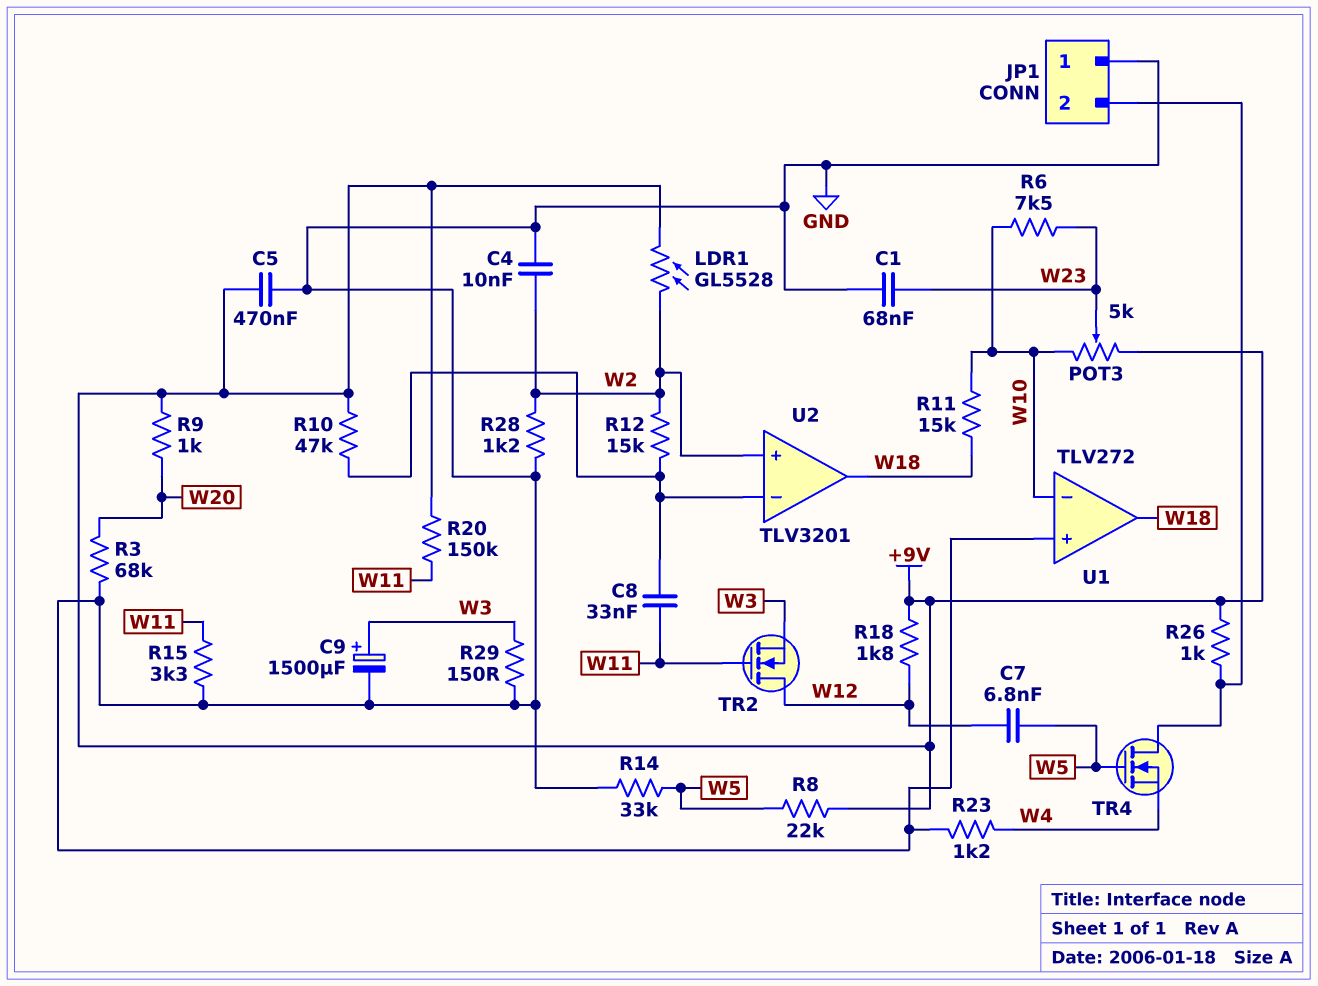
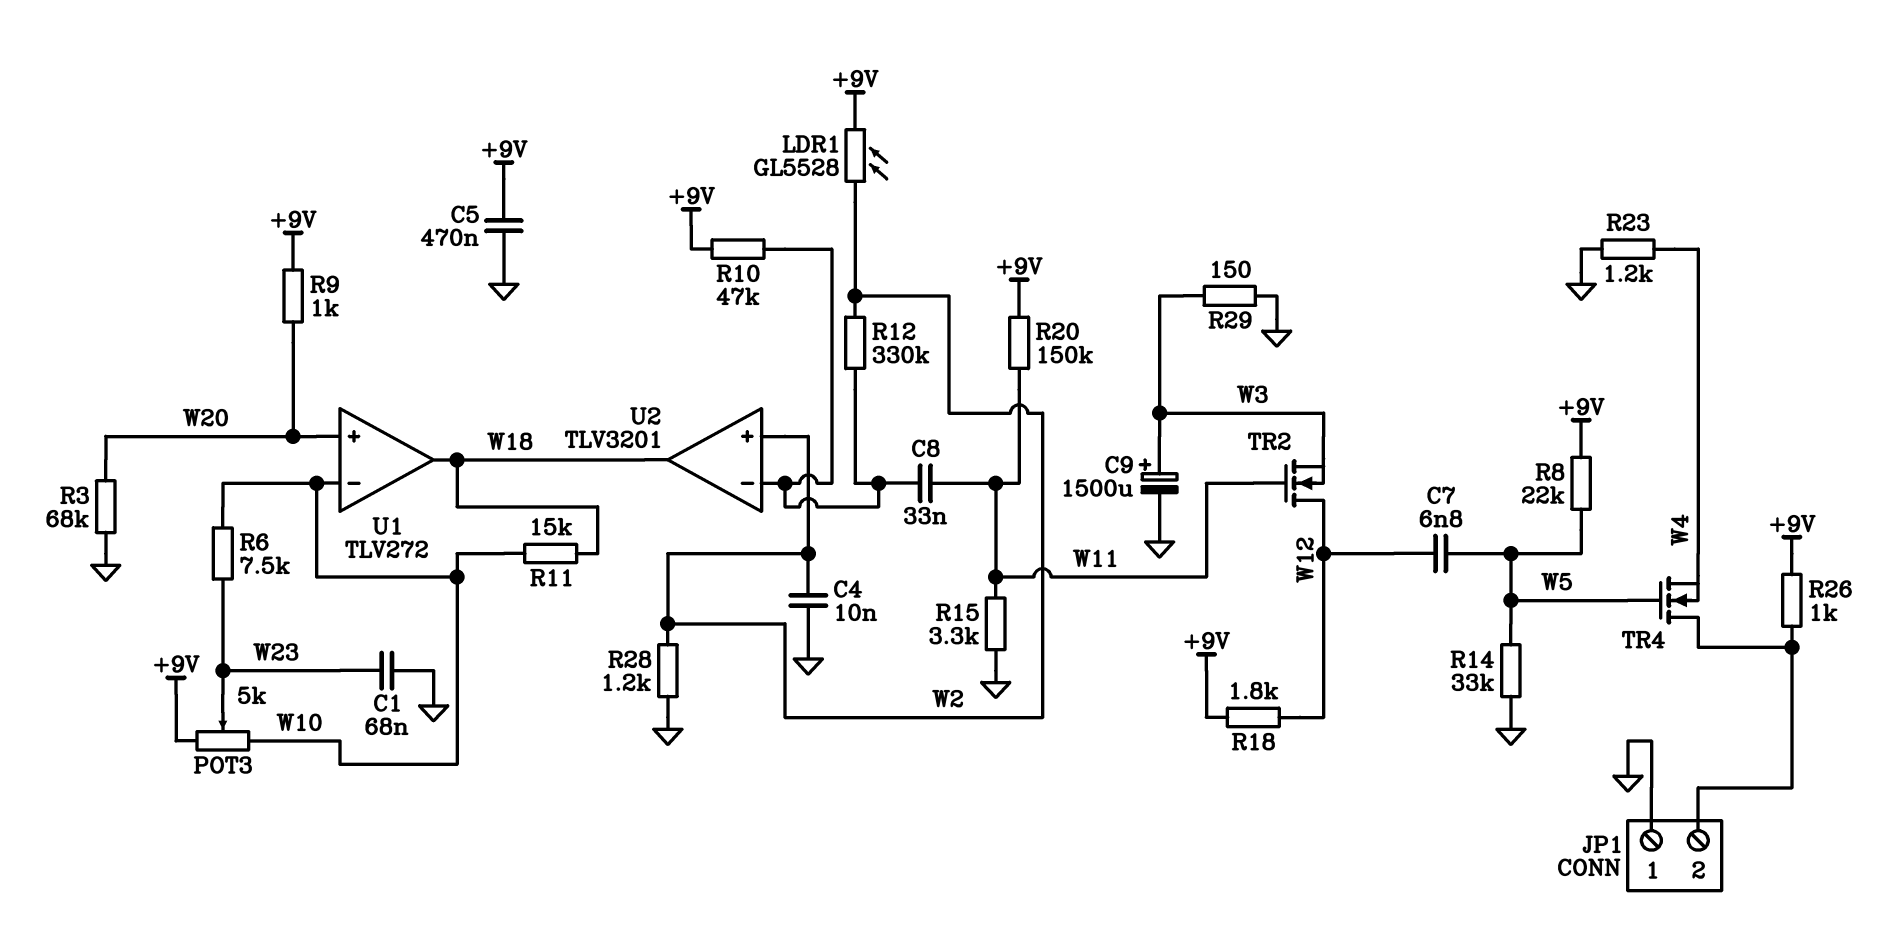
R12: 15k (U2/in-, W2) -> 330k (U2/in-, W2)
U1 pin in+: GND -> W20

